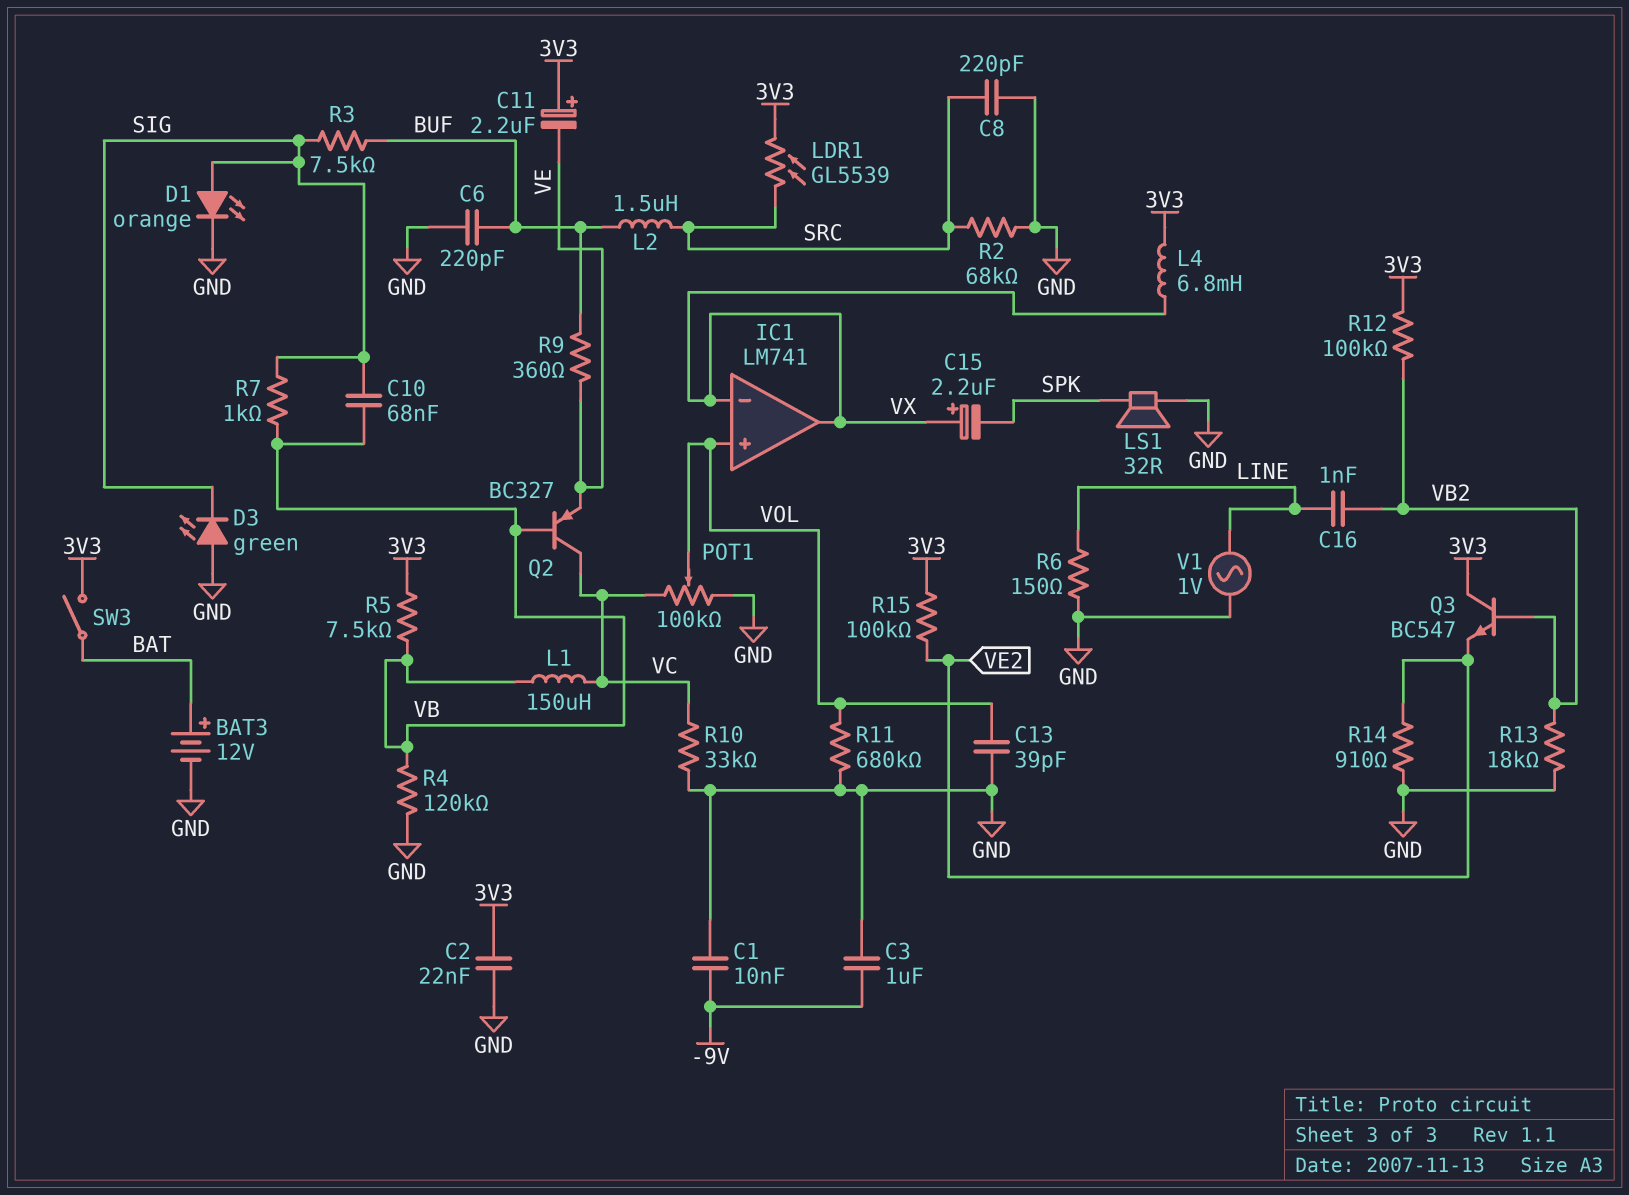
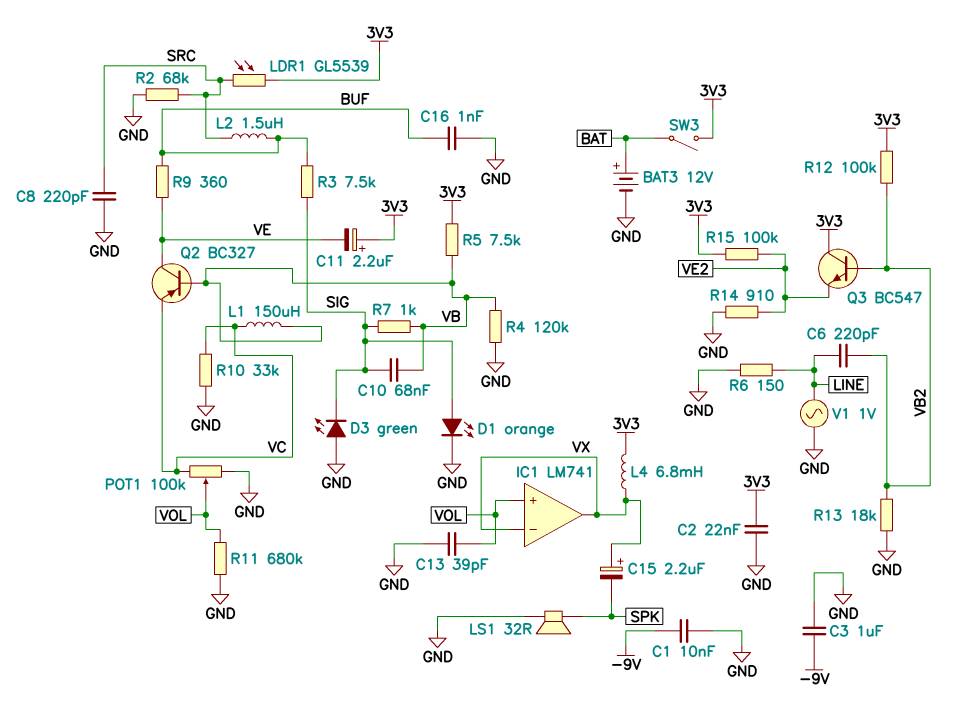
C6: 220pF (BUF, GND) -> 220pF (LINE, VB2)
C16: 1nF (LINE, VB2) -> 1nF (BUF, GND)
Q2: PNP BC327 (B VB, C VC, E VE) -> PNP BC327 (B VB, C VE, E VC)

